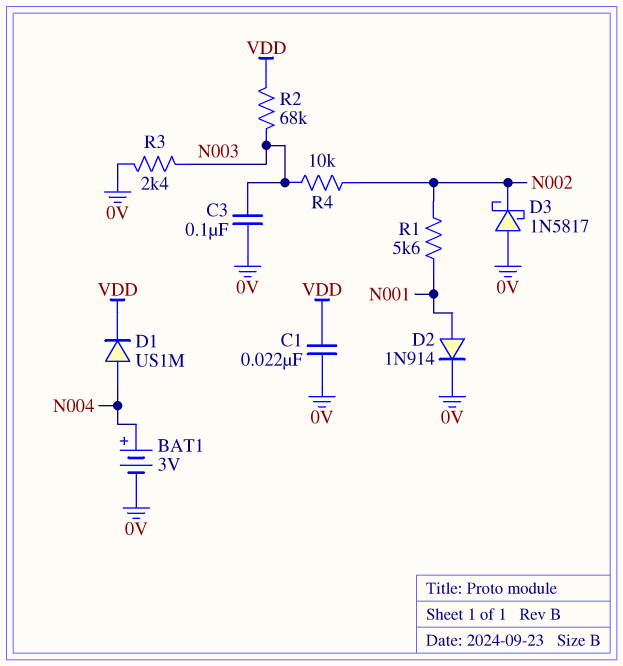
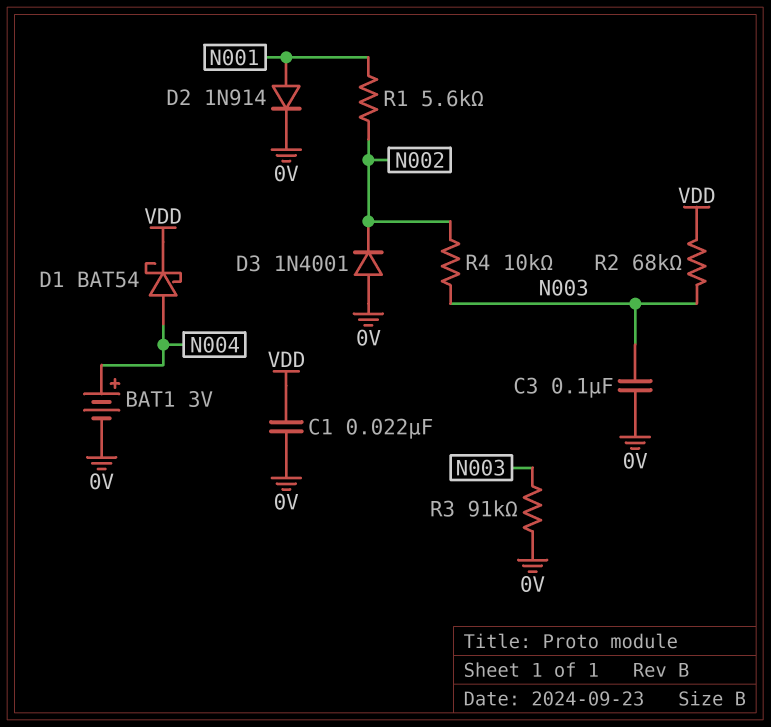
D1: diode US1M (A N004, K VDD) -> schottky BAT54 (A N004, K VDD)
D3: schottky 1N5817 (A 0V, K N002) -> diode 1N4001 (A 0V, K N002)
R3: 2.4k (0V, N003) -> 91k (0V, N003)

